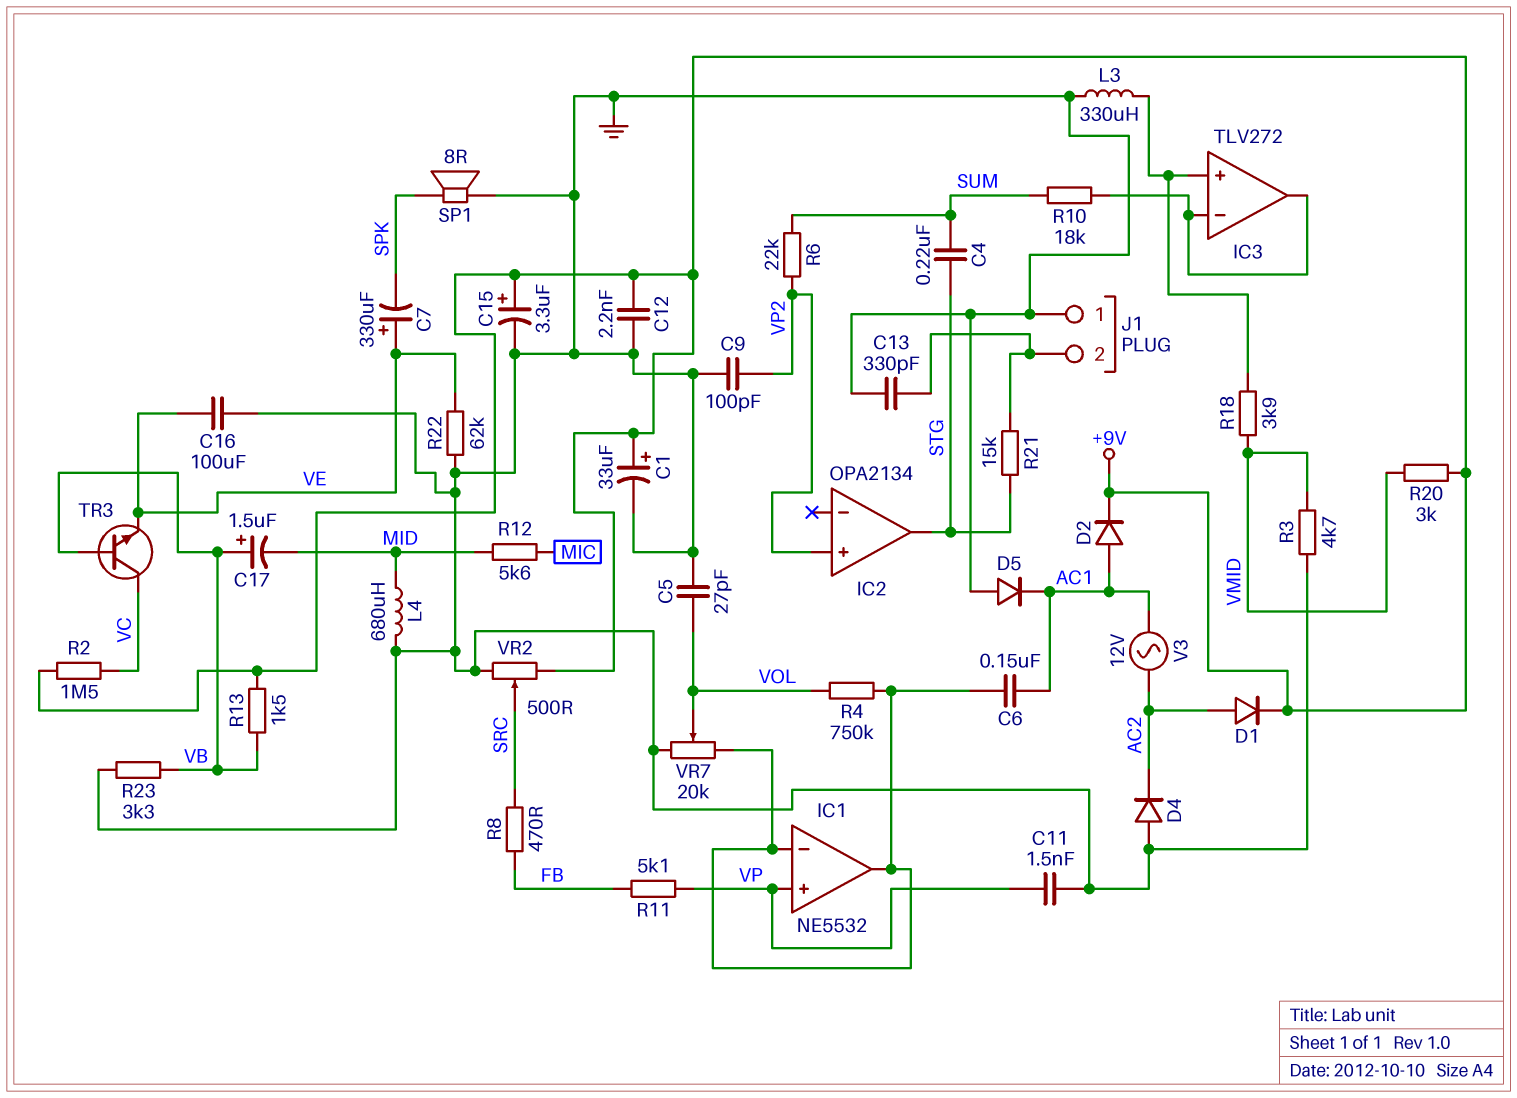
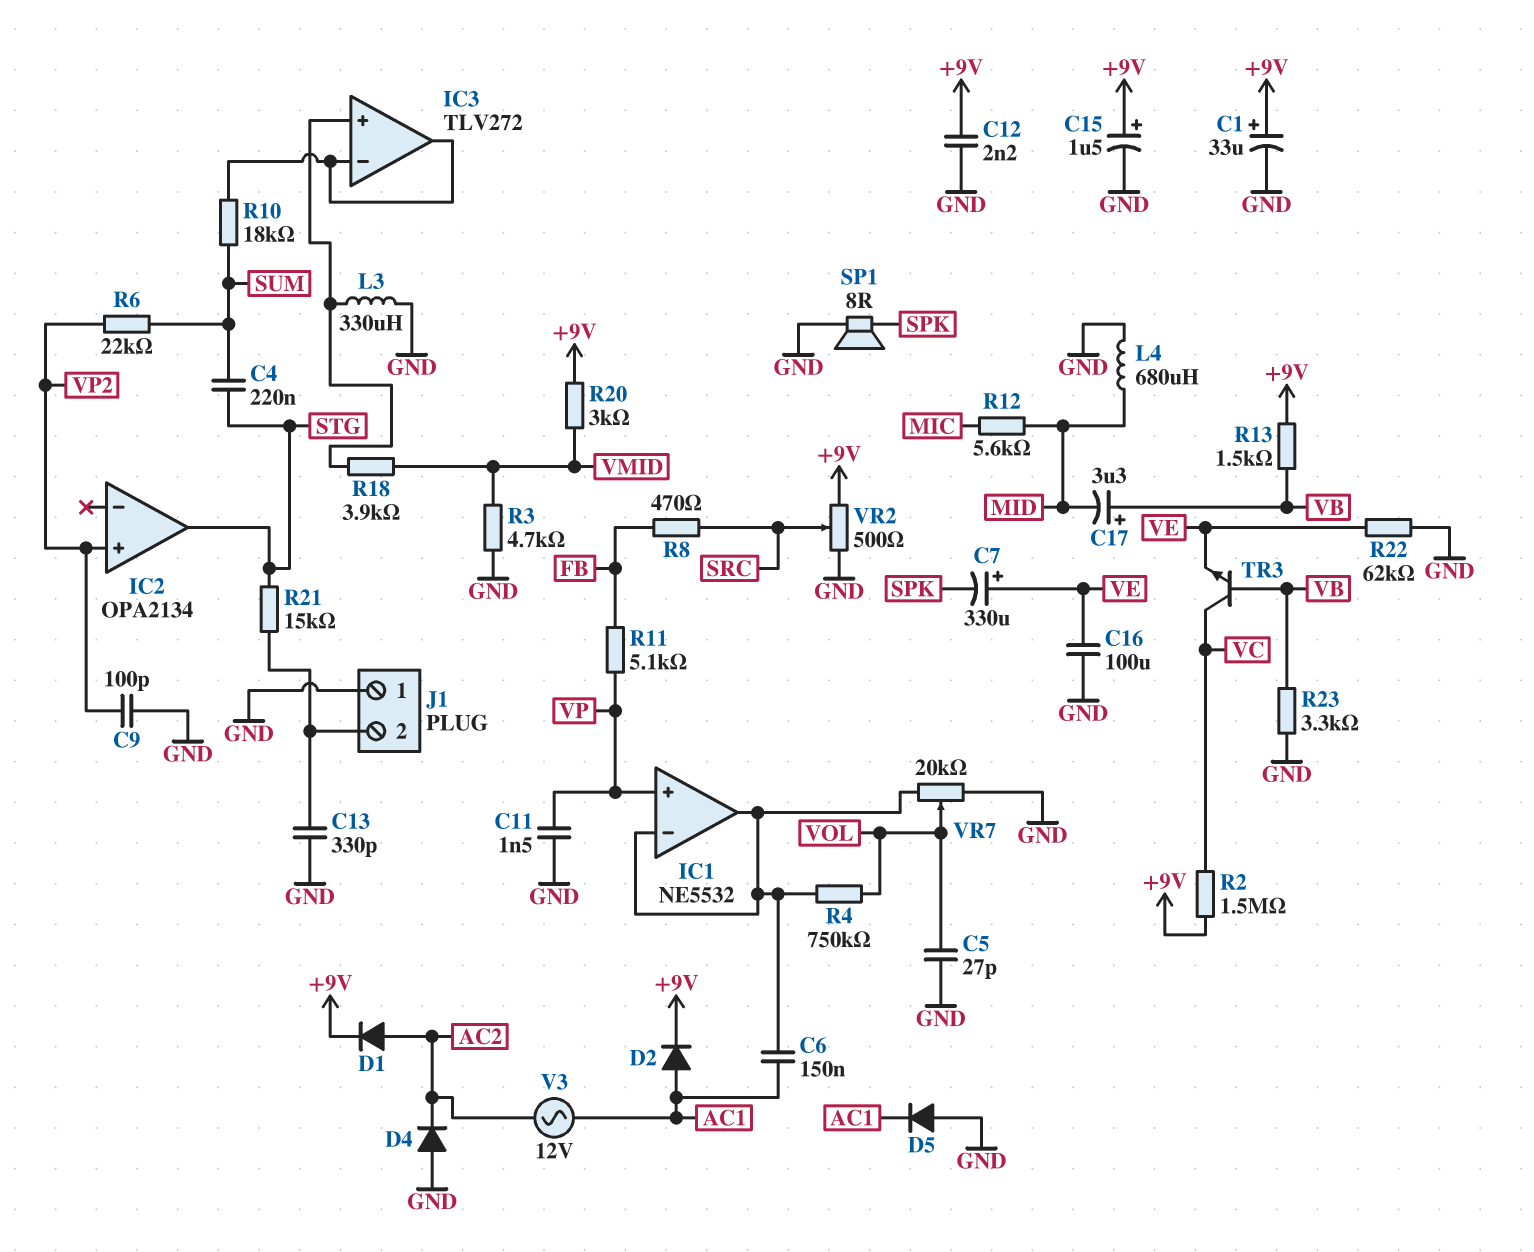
C15: 3.3uF (plus +9V, minus GND) -> 1.5uF (plus +9V, minus GND)
C17: 1.5uF (plus VB, minus MID) -> 3.3uF (plus VB, minus MID)

